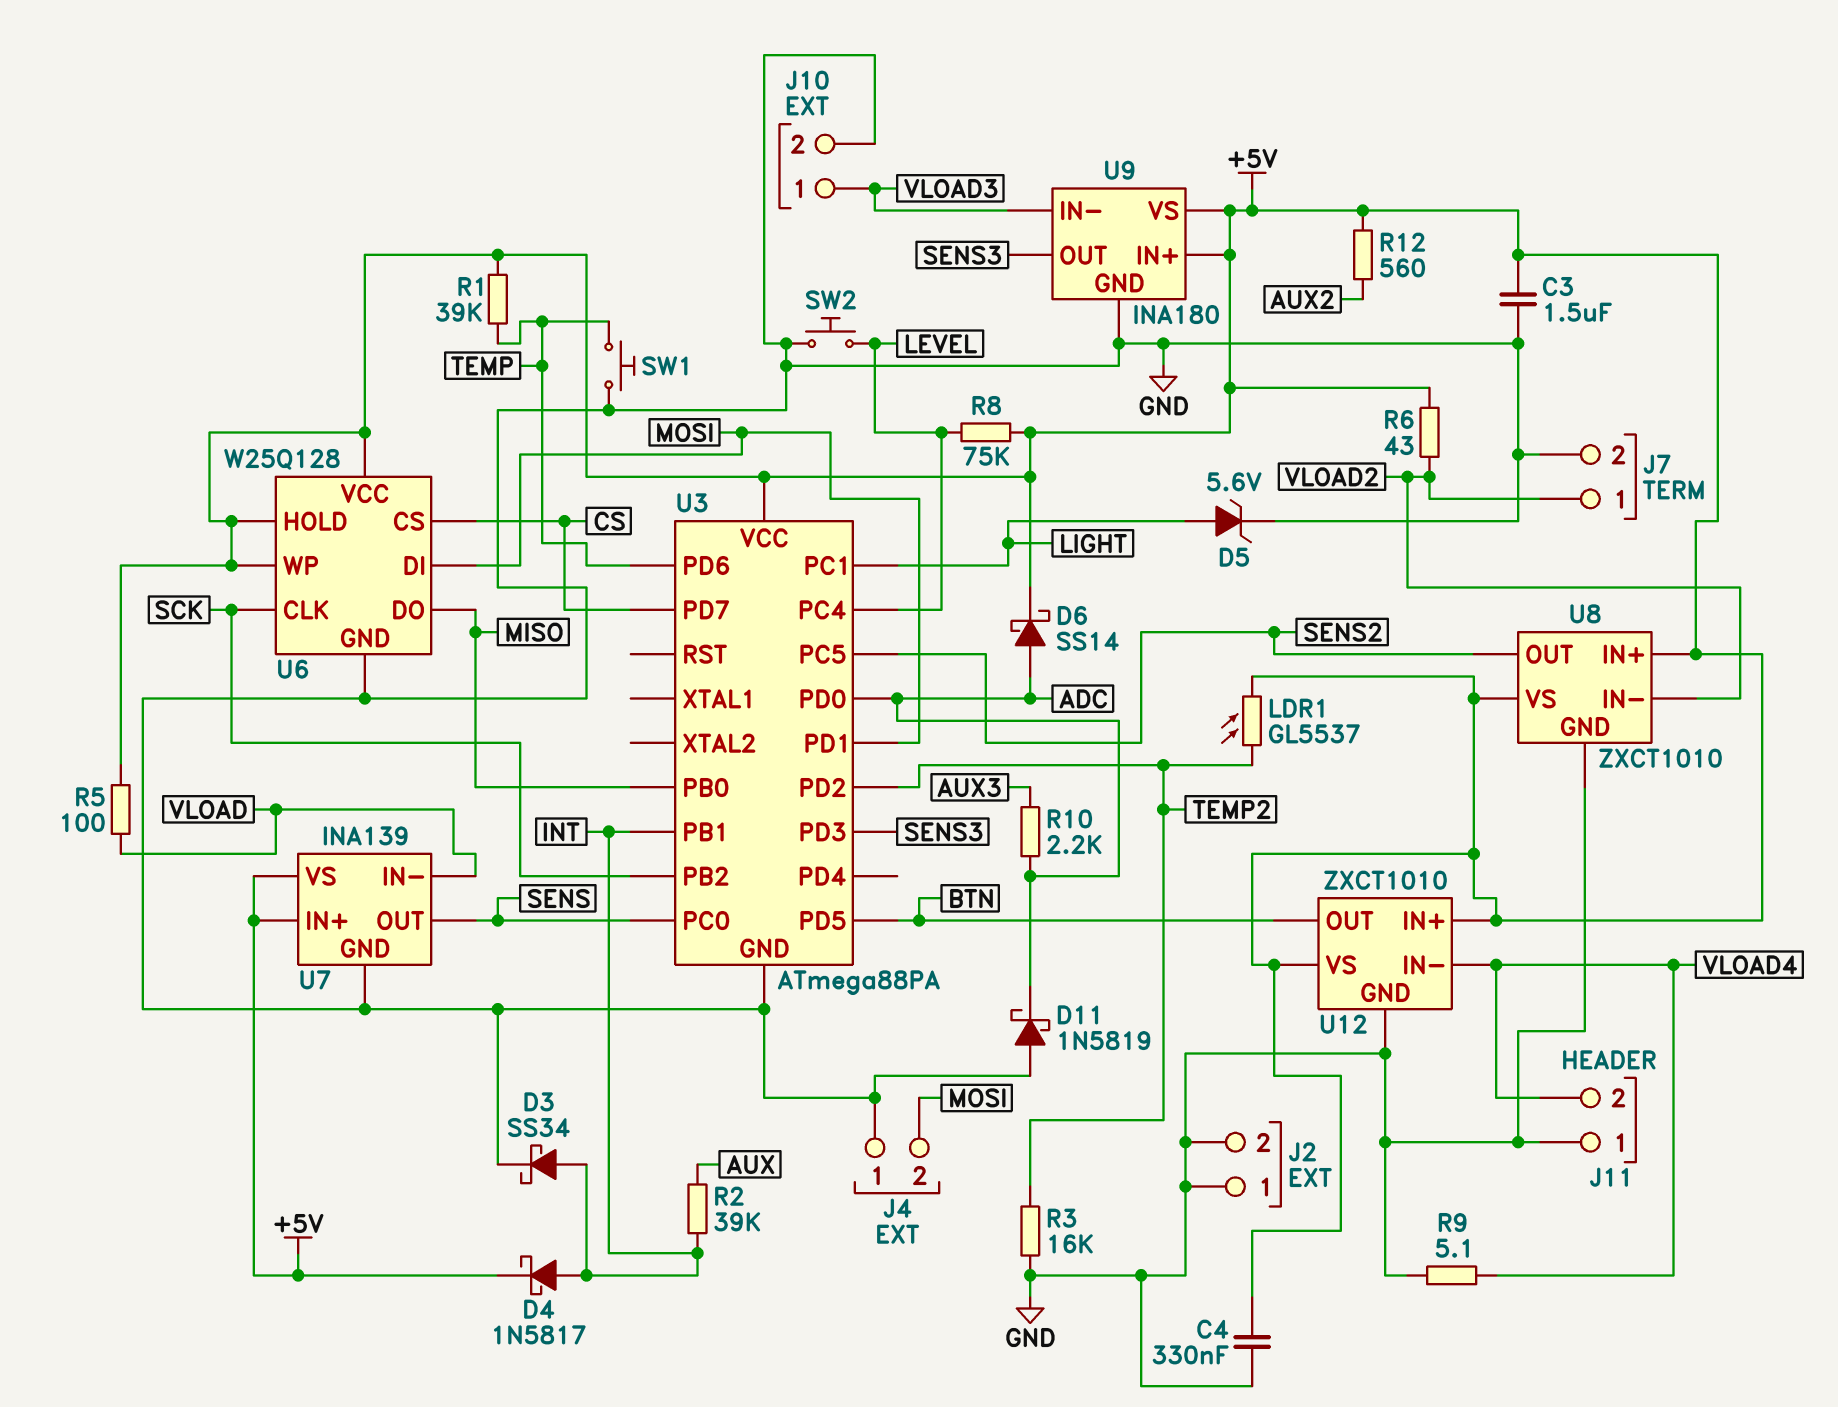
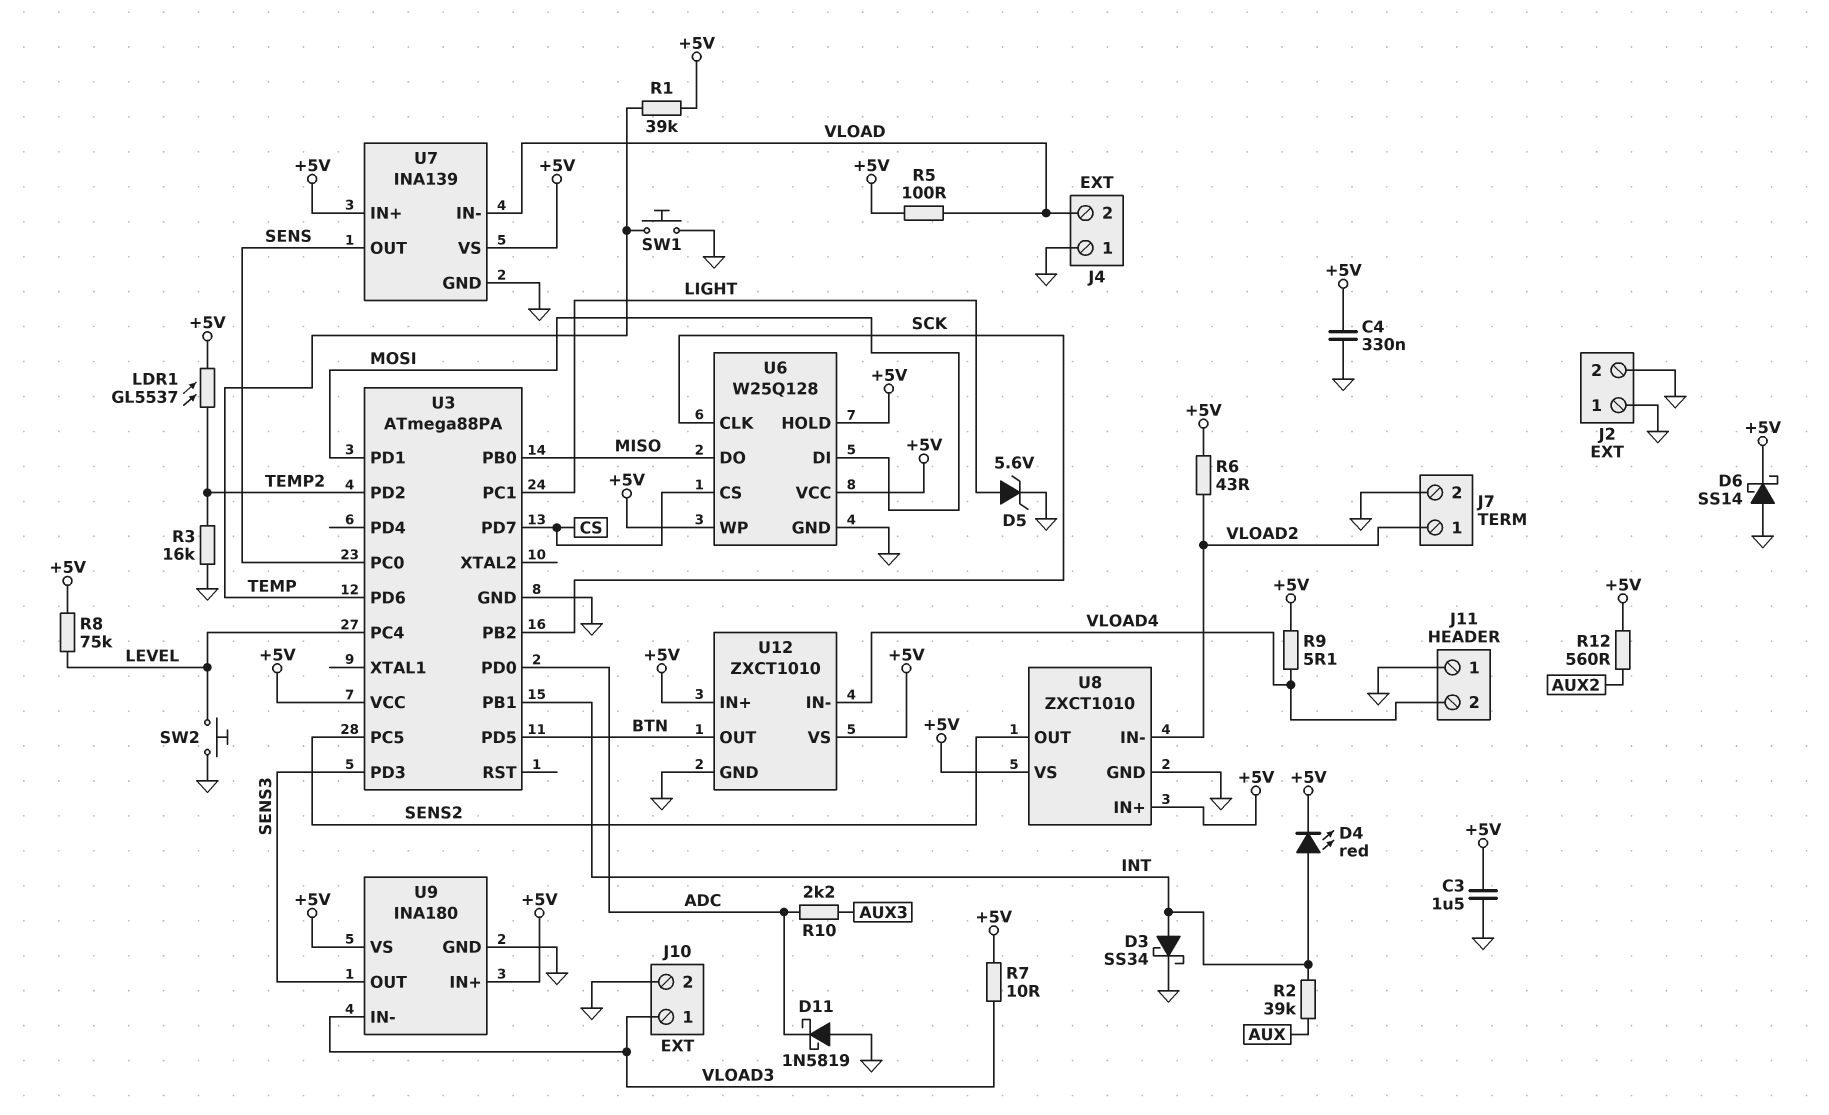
D4: schottky 1N5817 (A INT, K +5V) -> LED red (A INT, K +5V)
D6: schottky SS14 (A ADC, K +5V) -> schottky SS14 (A GND, K +5V)
J4 pin 2: MOSI -> VLOAD
R7: none -> 10 (+5V, VLOAD3)
R9: 5.1 (GND, VLOAD4) -> 5.1 (+5V, VLOAD4)

